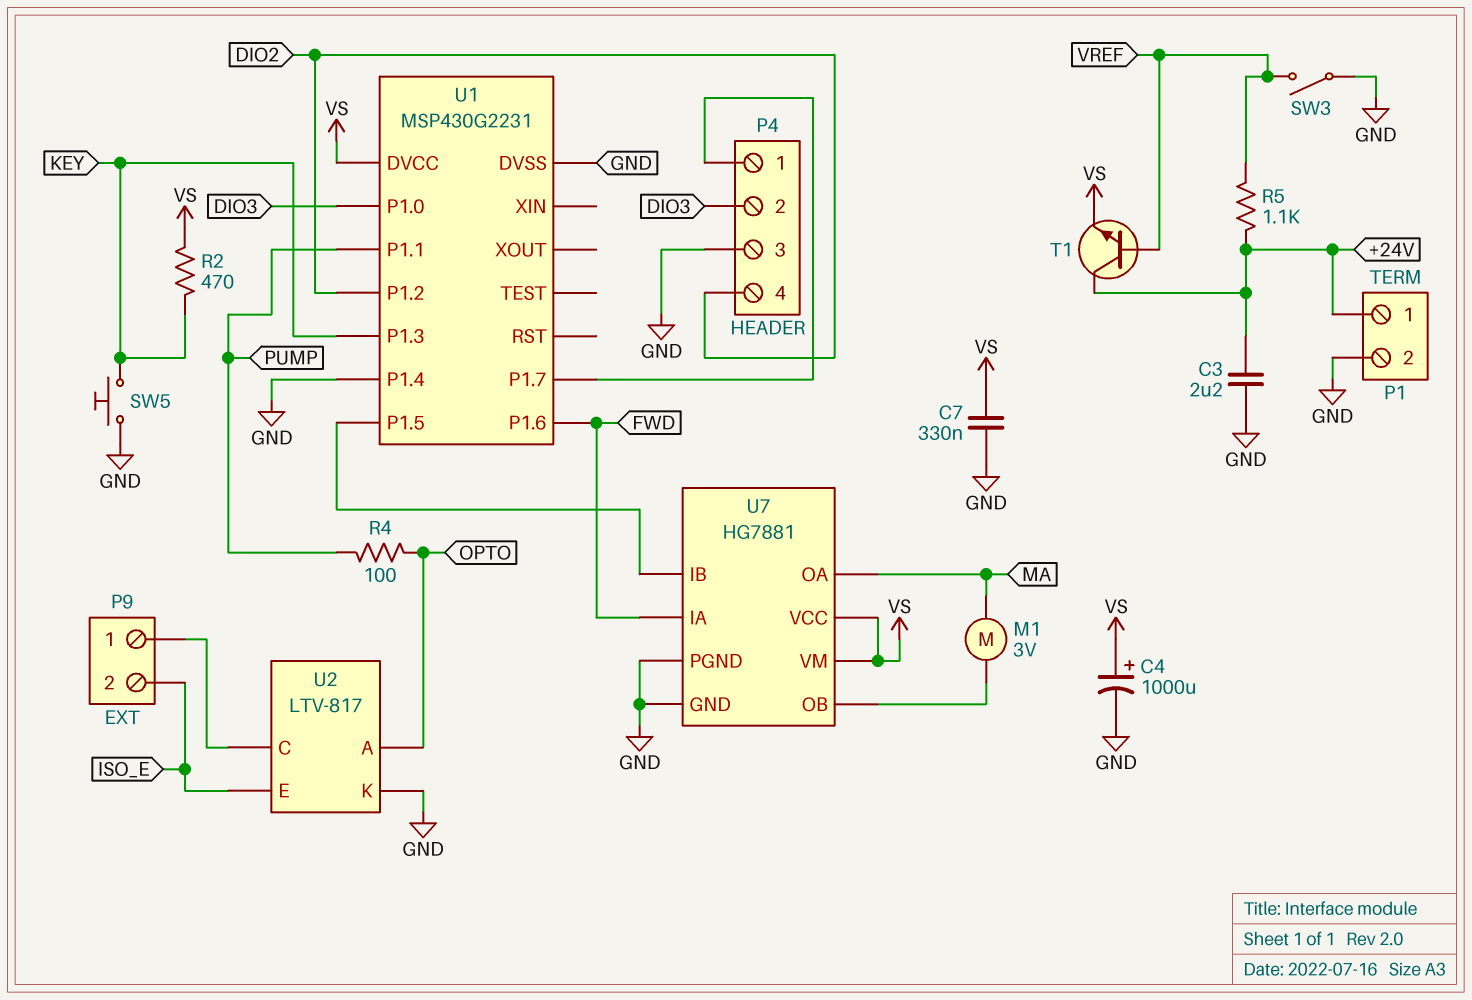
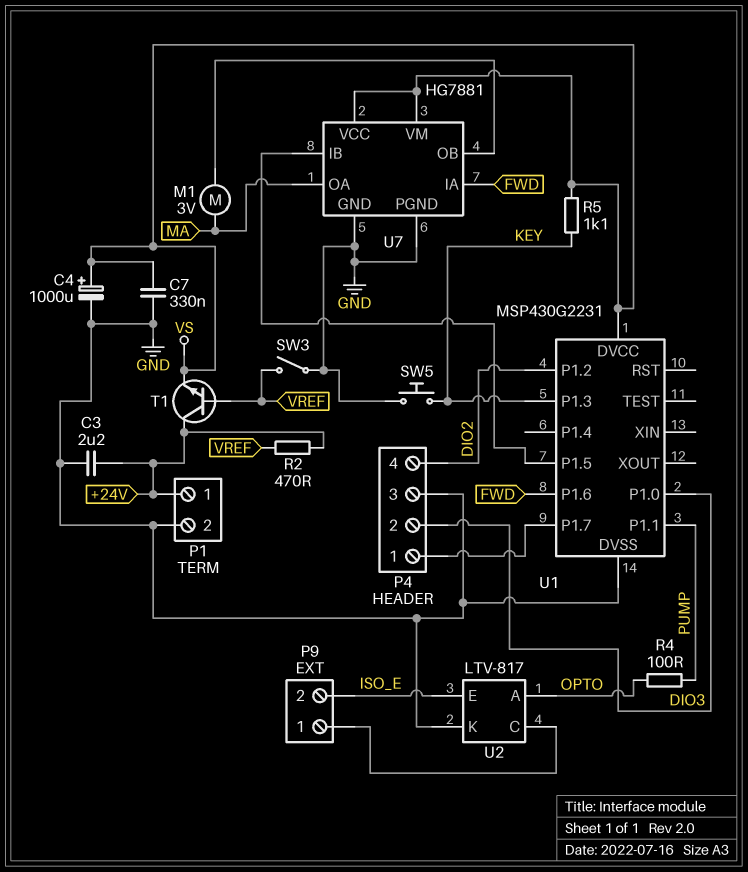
R2: 470 (KEY, VS) -> 470 (+24V, VREF)
R5: 1.1k (+24V, VREF) -> 1.1k (KEY, VS)
U1 pin P1.4: GND -> none

